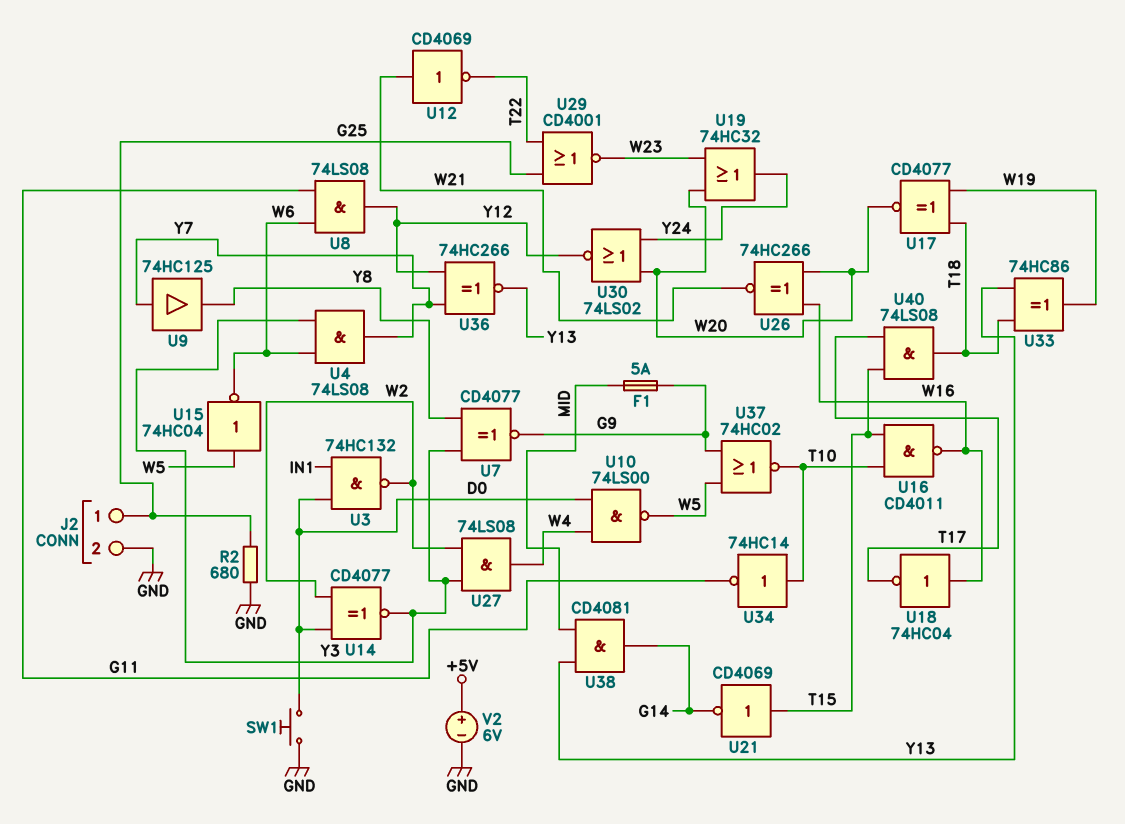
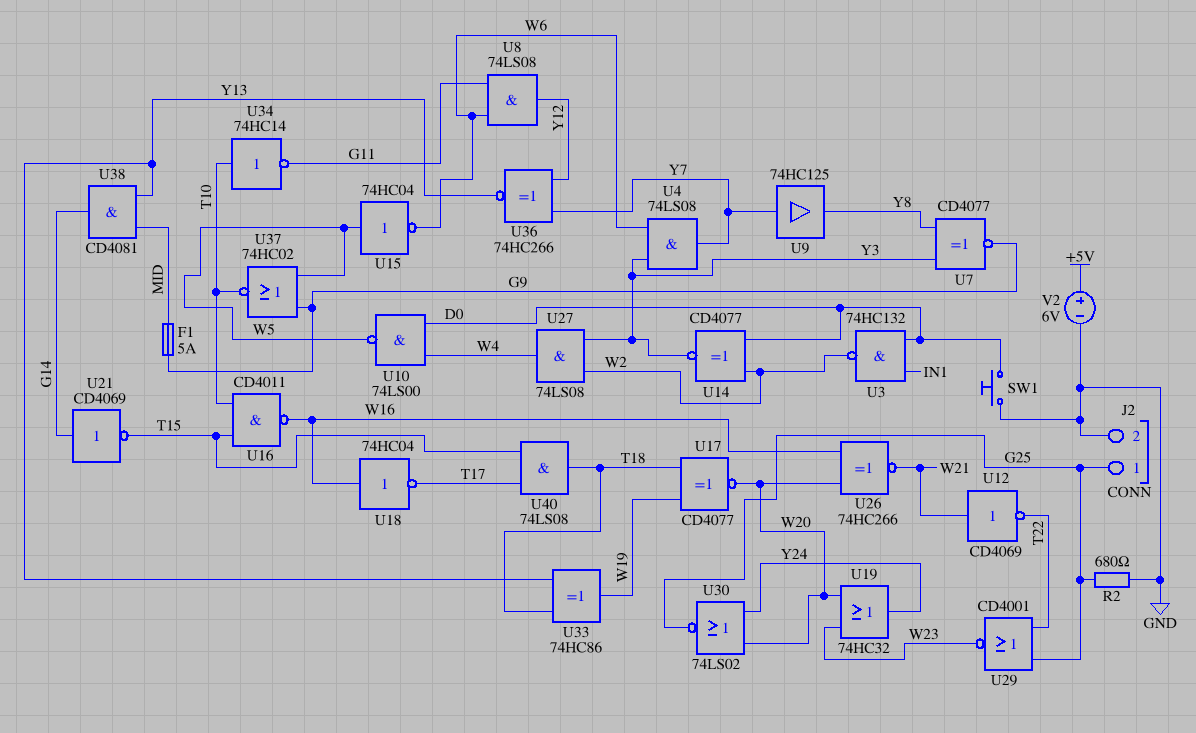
U21: NOT CD4069 (in T15, out G14) -> NOT CD4069 (in G14, out T15)
U30: NOR 74LS02 (in W20, in Y24, out Y12) -> NOR 74LS02 (in W20, in Y24, out G25)

